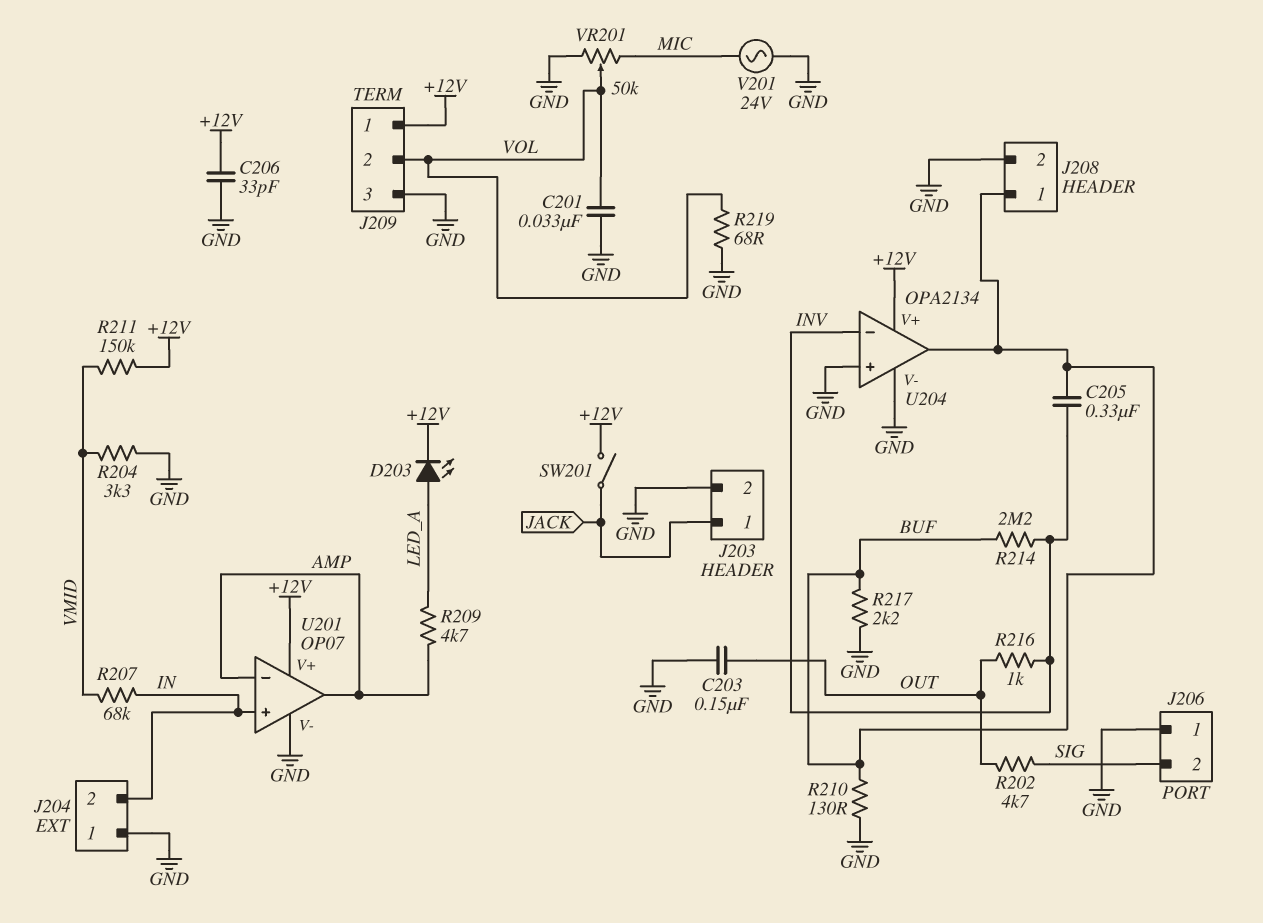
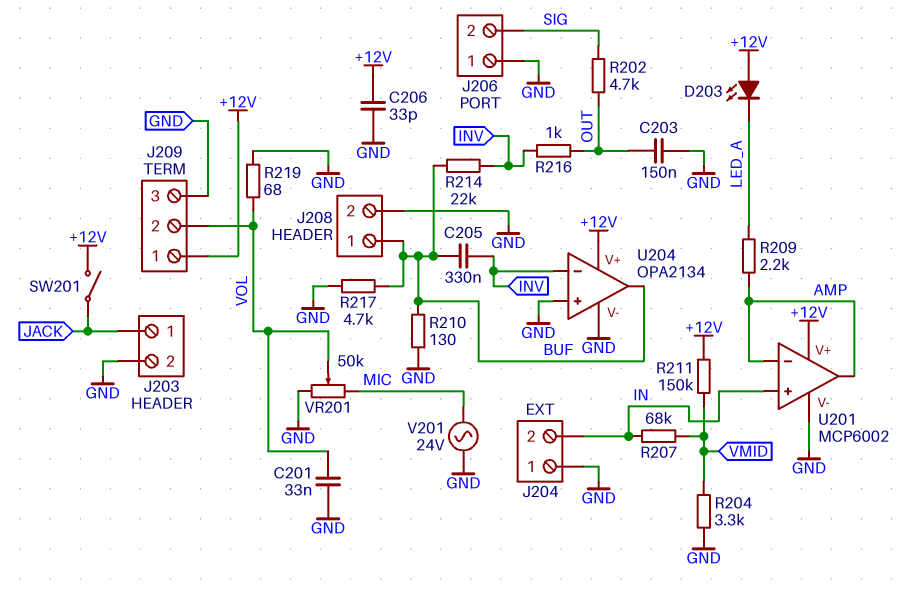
D203: LED (A LED_A, K +12V) -> LED (A +12V, K LED_A)
R209: 4.7k (AMP, LED_A) -> 2.2k (AMP, LED_A)
R214: 2.2M (BUF, INV) -> 22k (BUF, INV)
R217: 2.2k (BUF, GND) -> 4.7k (BUF, GND)
U201: OP07 -> MCP6002

